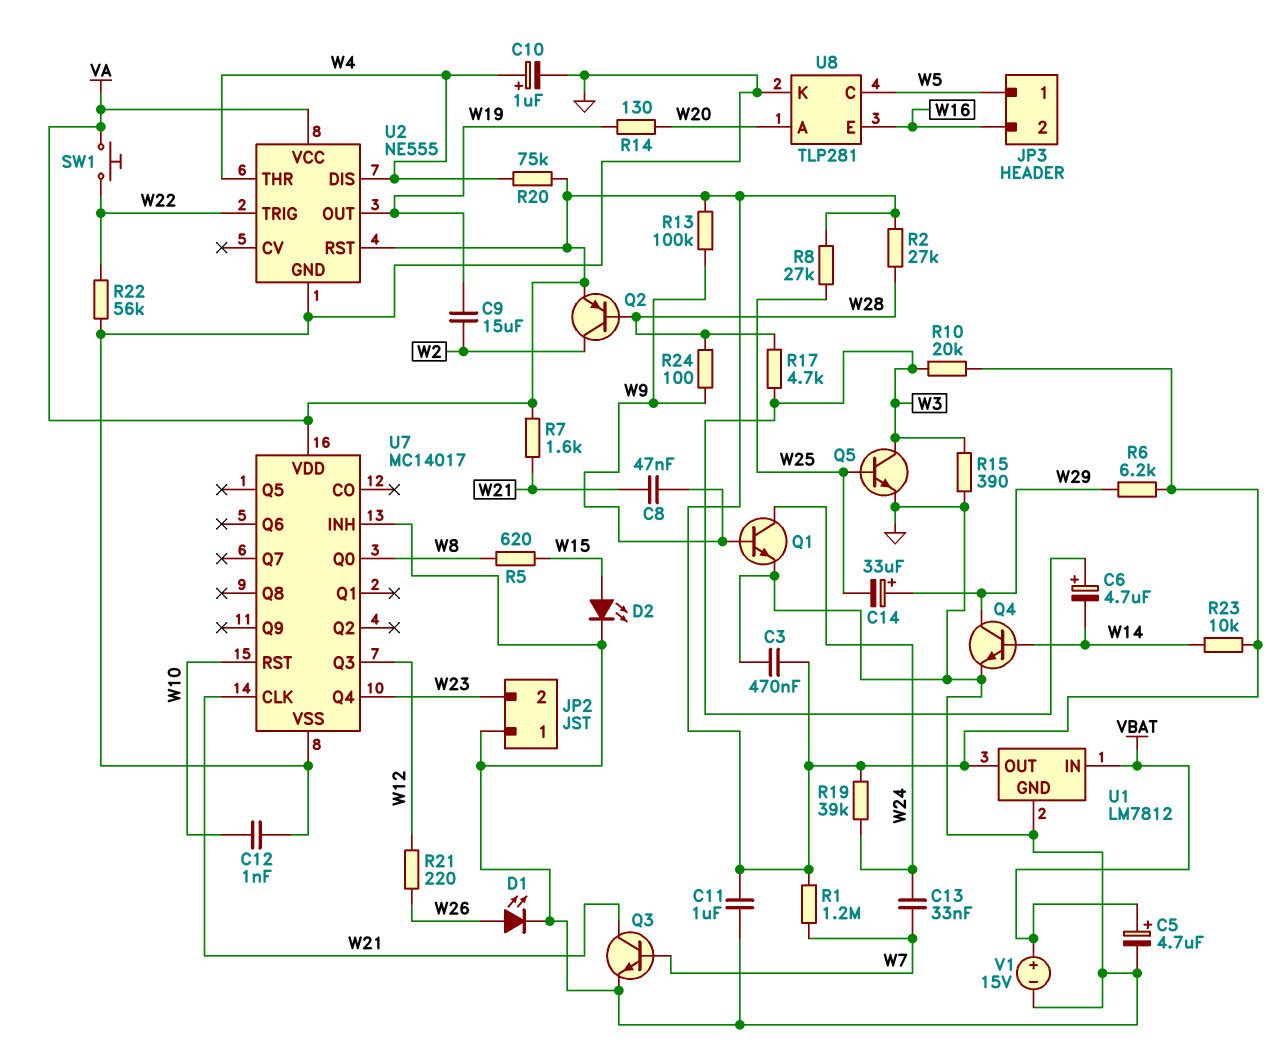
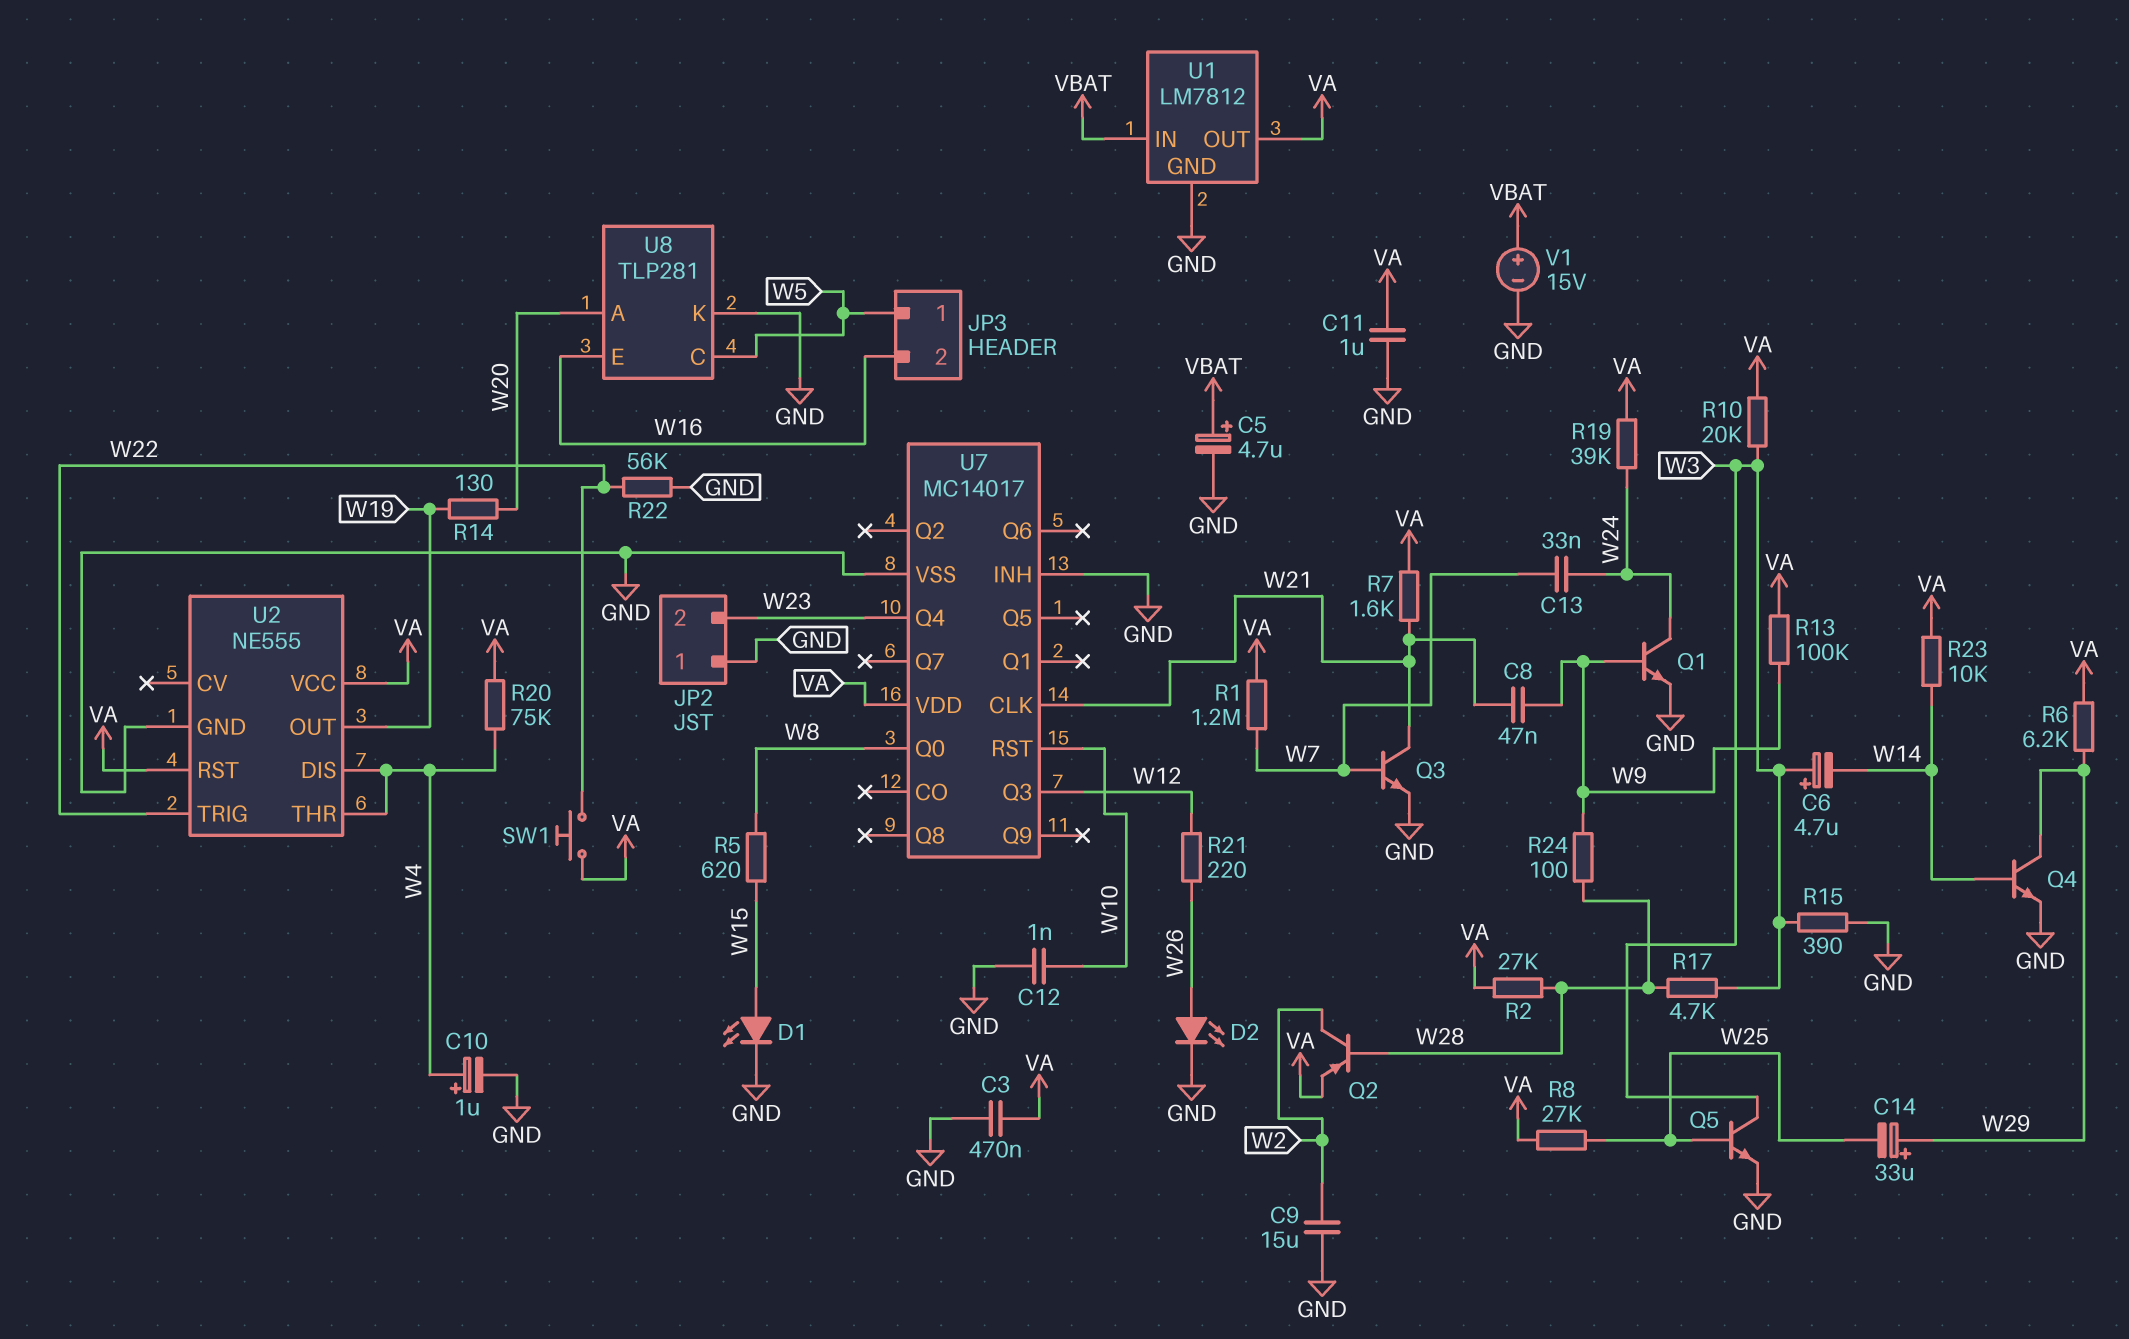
C9: 15uF (W2, W19) -> 15uF (GND, W2)
D1: LED (A W26, K GND) -> LED (A W15, K GND)
D2: LED (A W15, K GND) -> LED (A W26, K GND)

